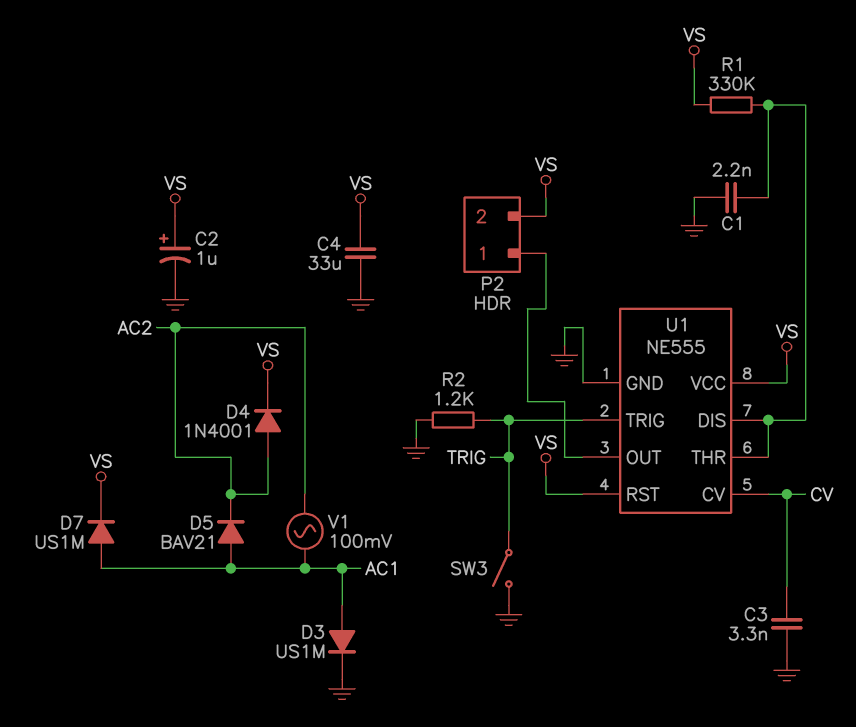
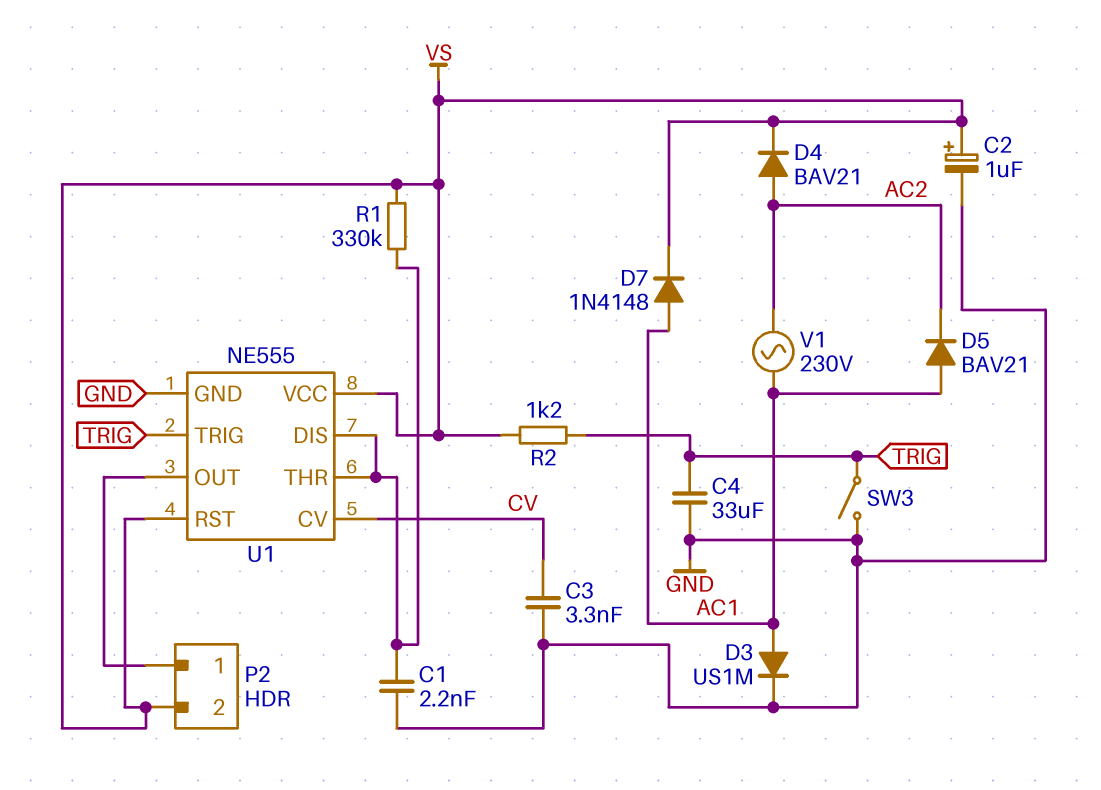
C4: 33uF (GND, VS) -> 33uF (GND, TRIG)
D4: diode 1N4001 (A AC2, K VS) -> diode BAV21 (A AC2, K VS)
D7: diode US1M (A AC1, K VS) -> diode 1N4148 (A AC1, K VS)
R2: 1.2k (GND, TRIG) -> 1.2k (TRIG, VS)
V1: AC 100mV (AC1, AC2) -> AC 230V (AC1, AC2)

